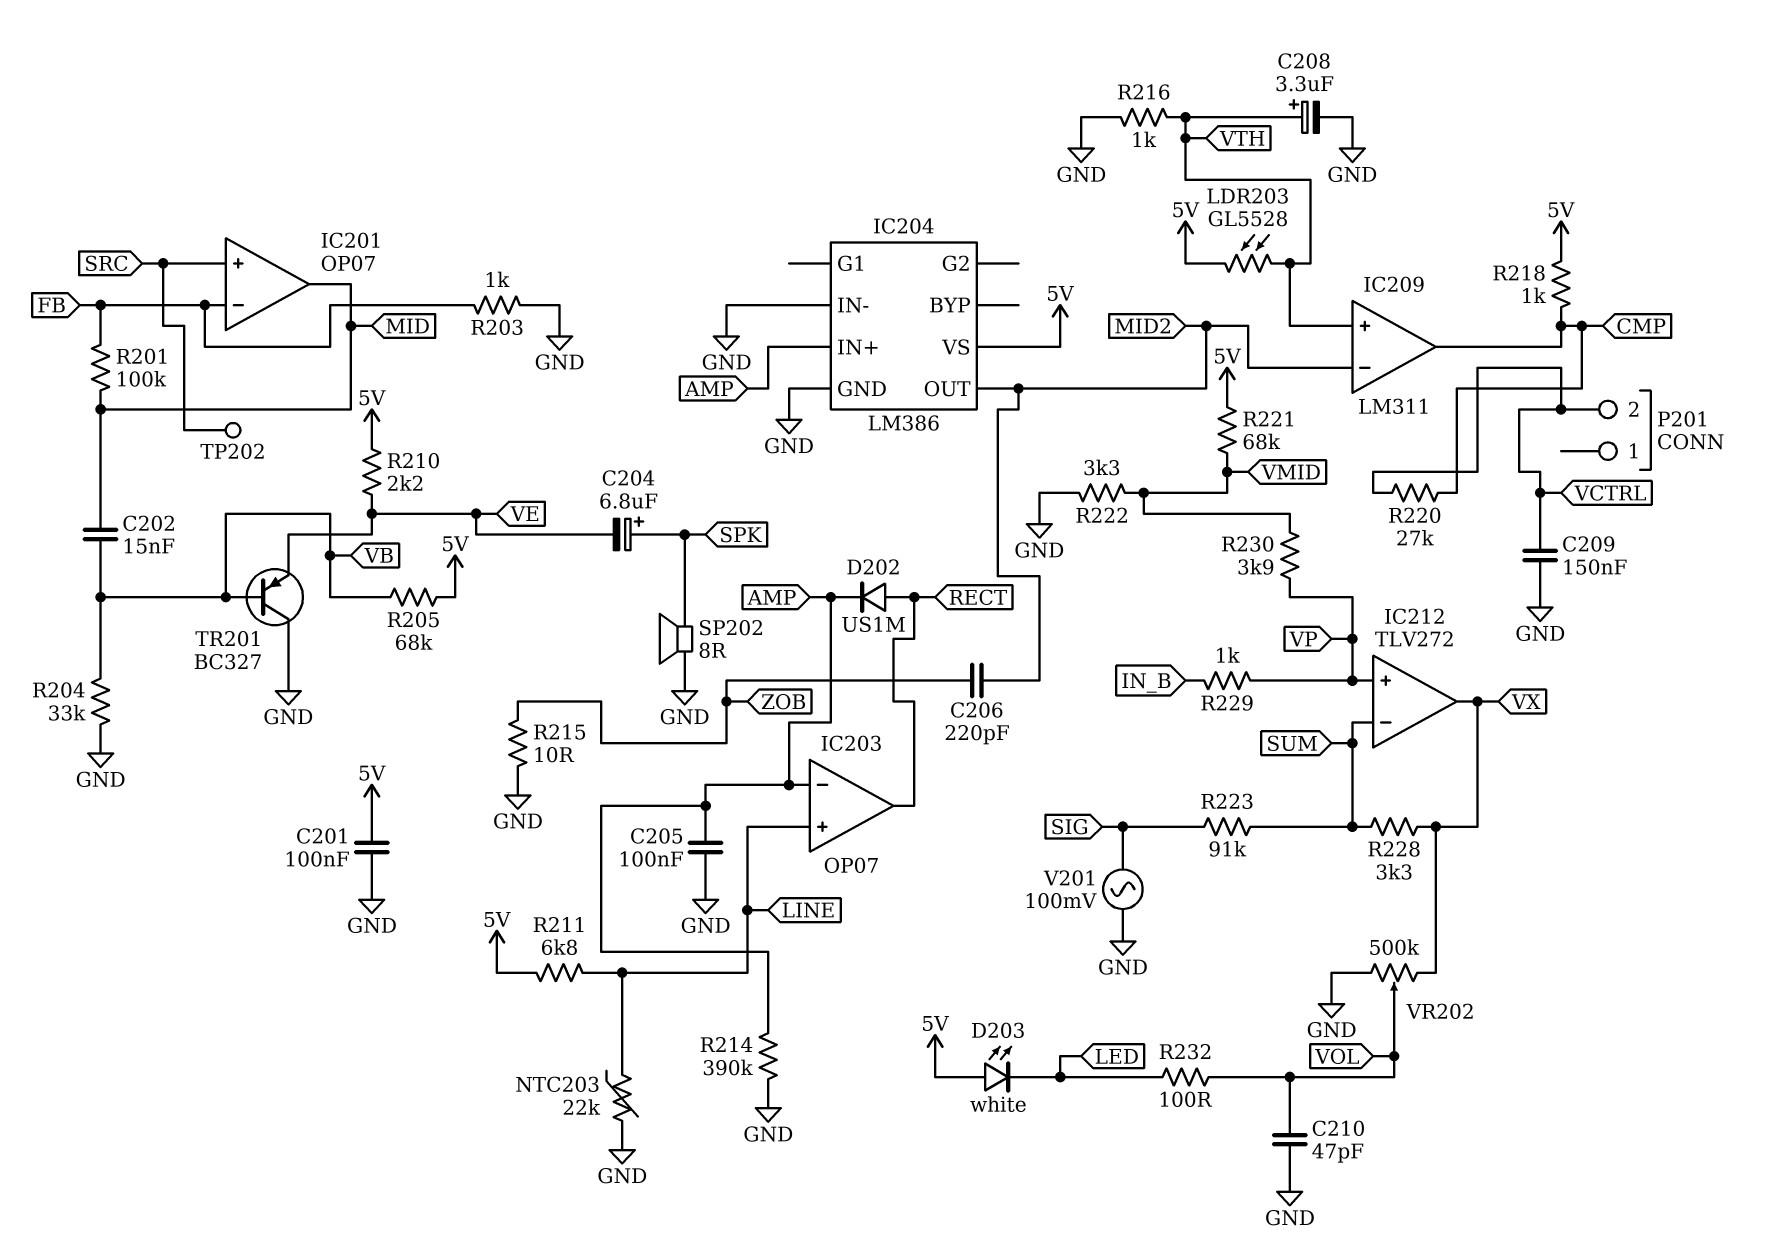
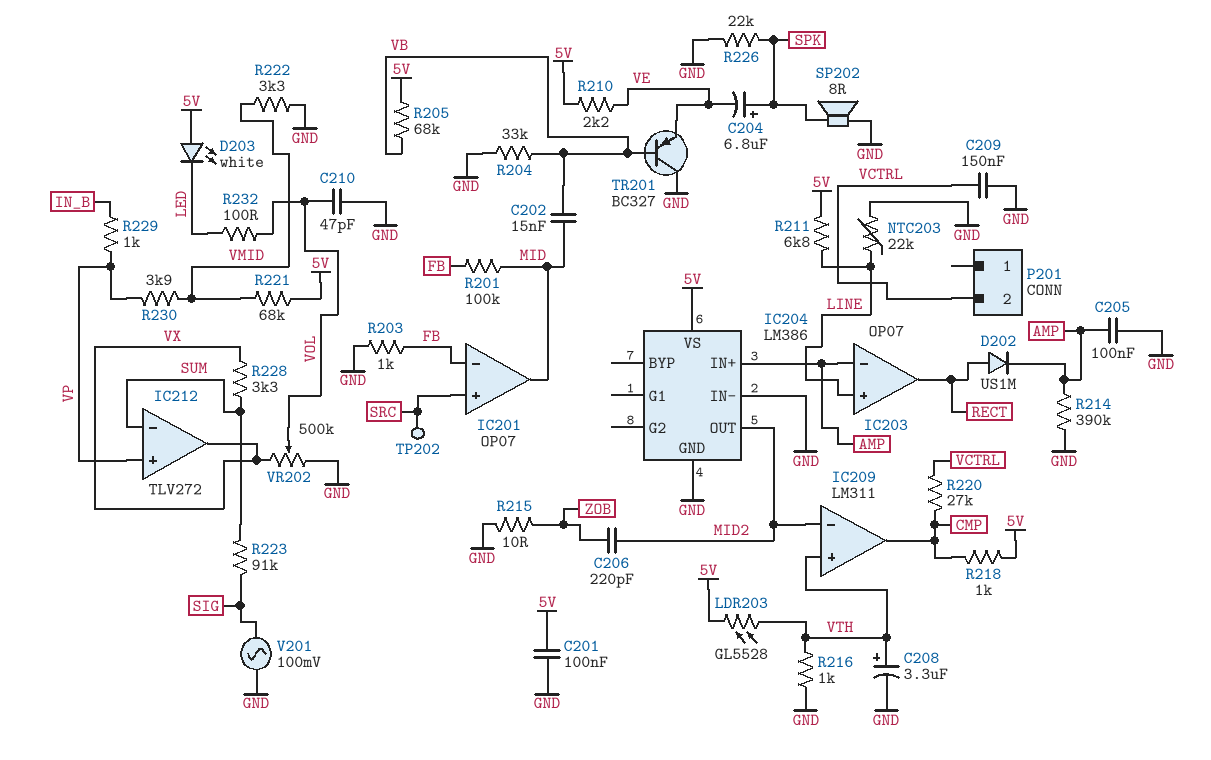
R226: none -> 22k (GND, SPK)

